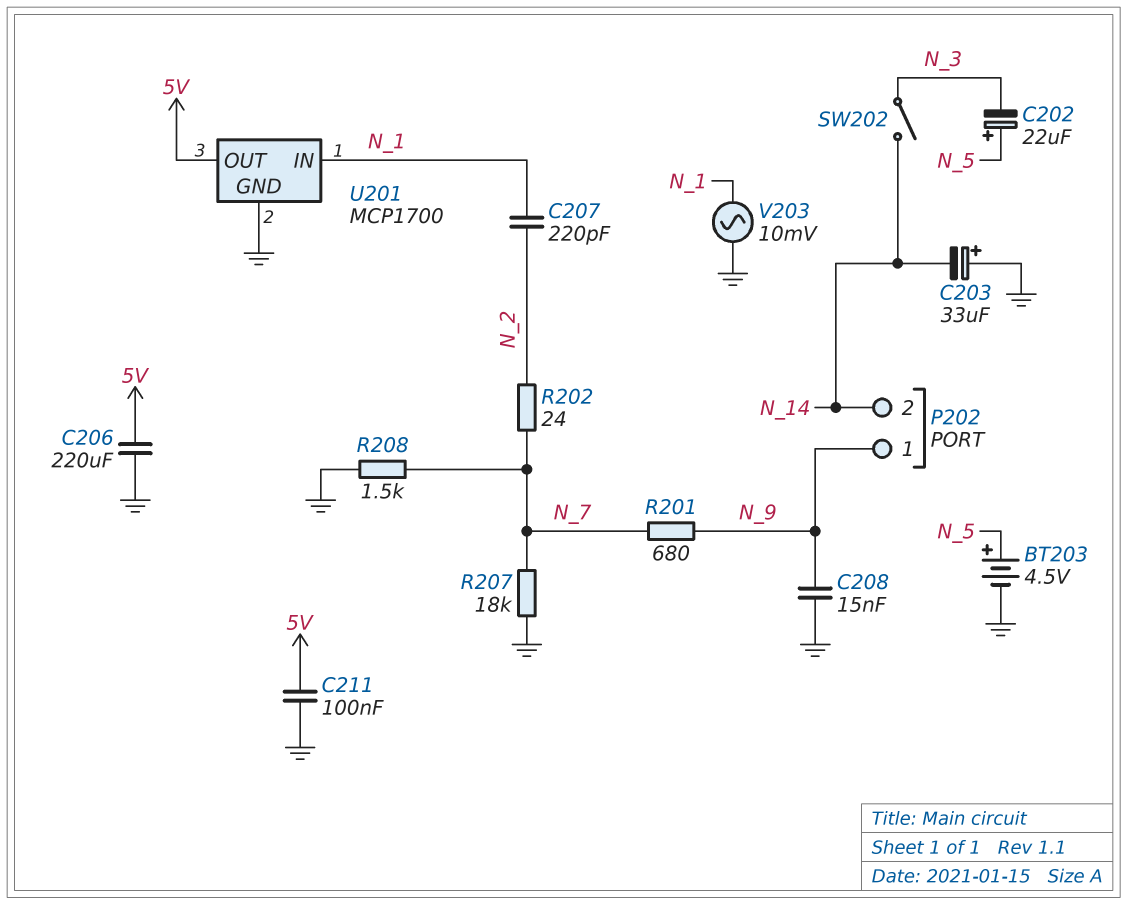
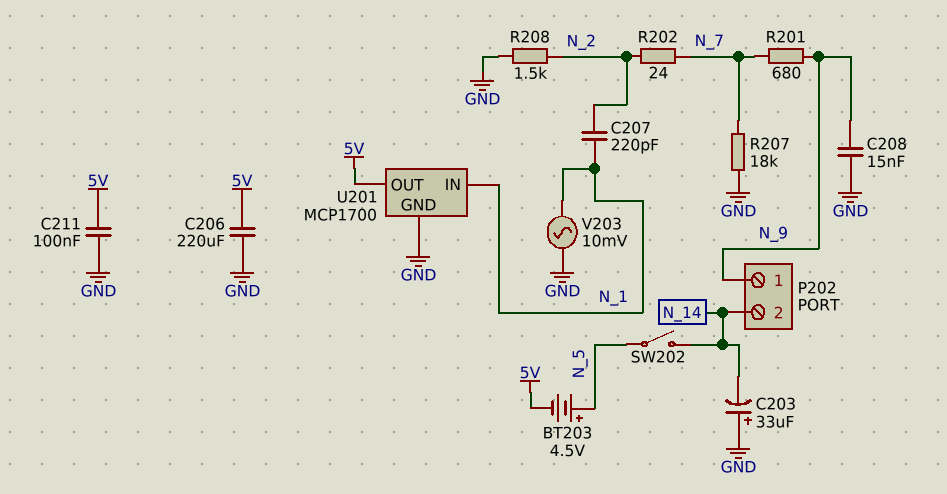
BT203: 4.5V (plus N_5, minus GND) -> 4.5V (plus N_5, minus 5V)
C202: 22uF (plus N_5, minus N_3) -> none
R208: 1.5k (GND, N_7) -> 1.5k (GND, N_2)
SW202: switch (N_3, N_14) -> switch (N_5, N_14)

